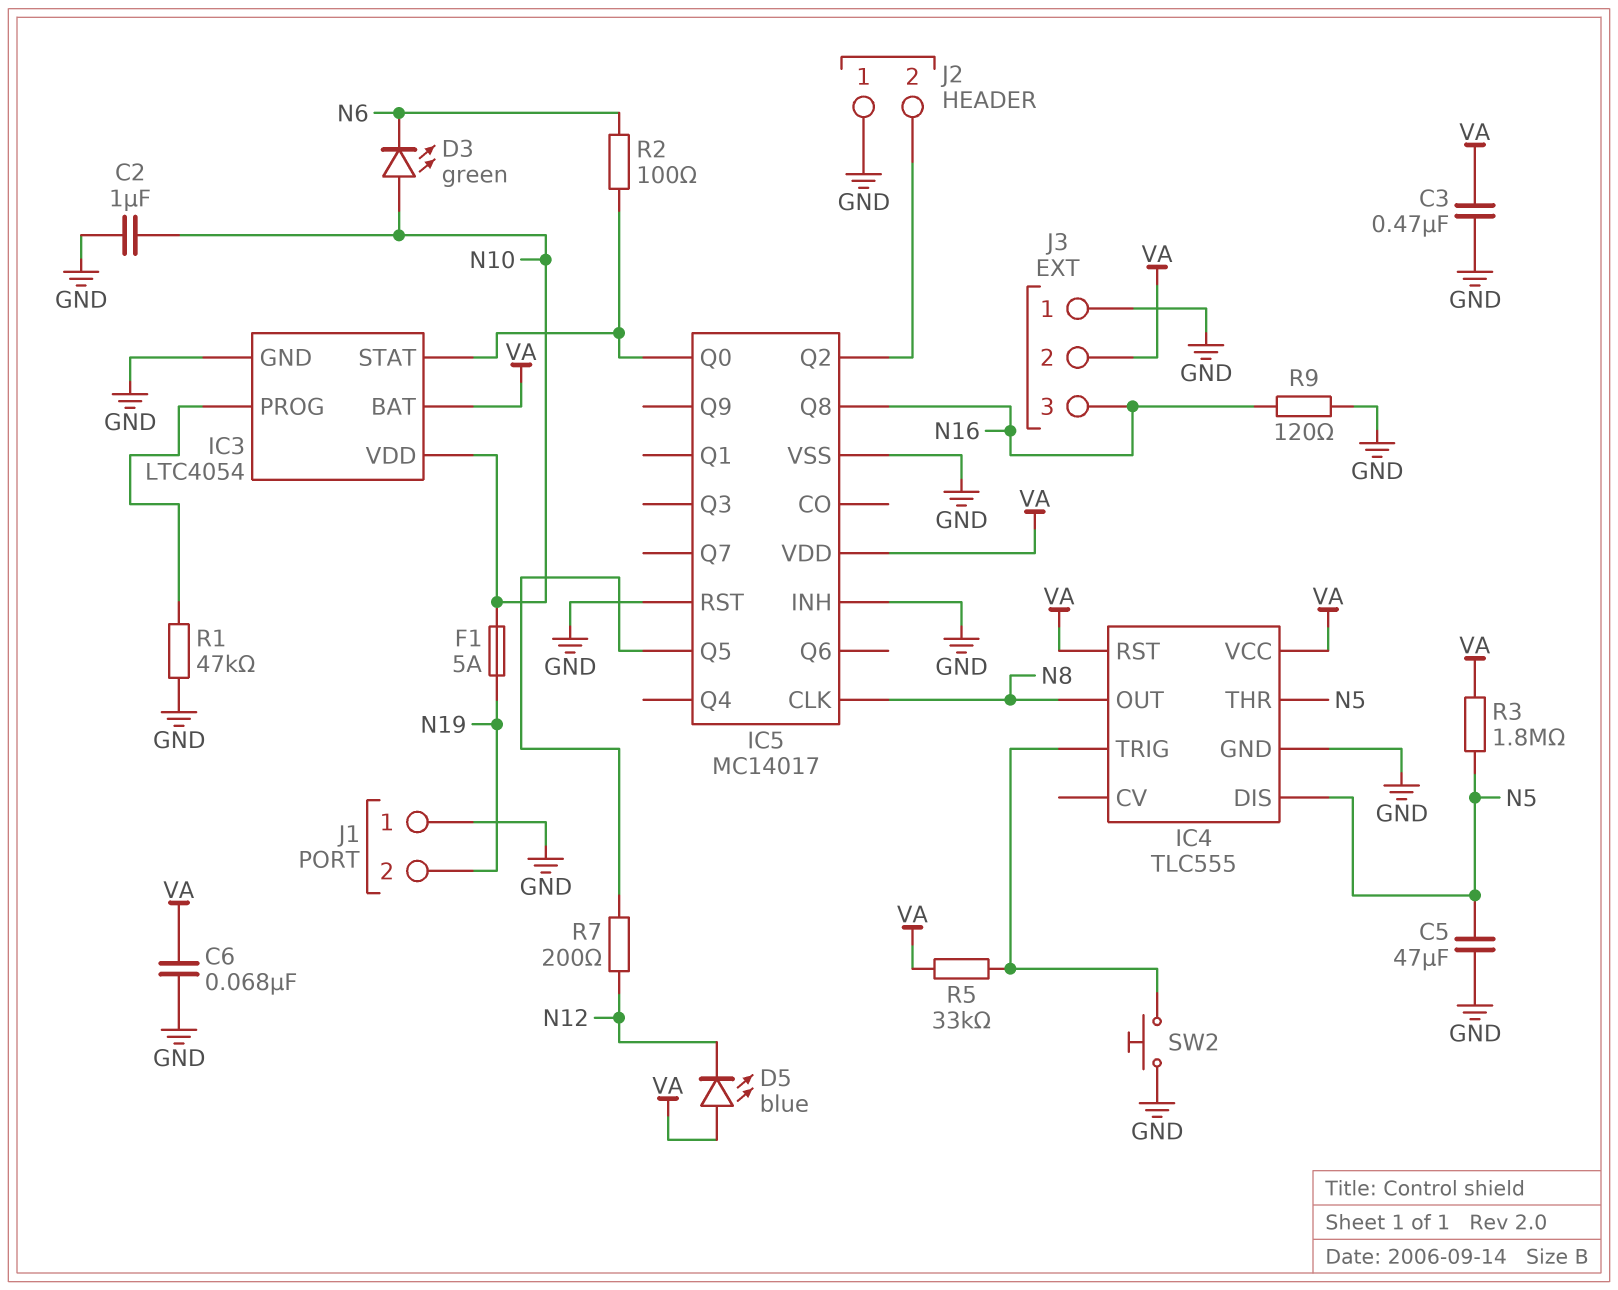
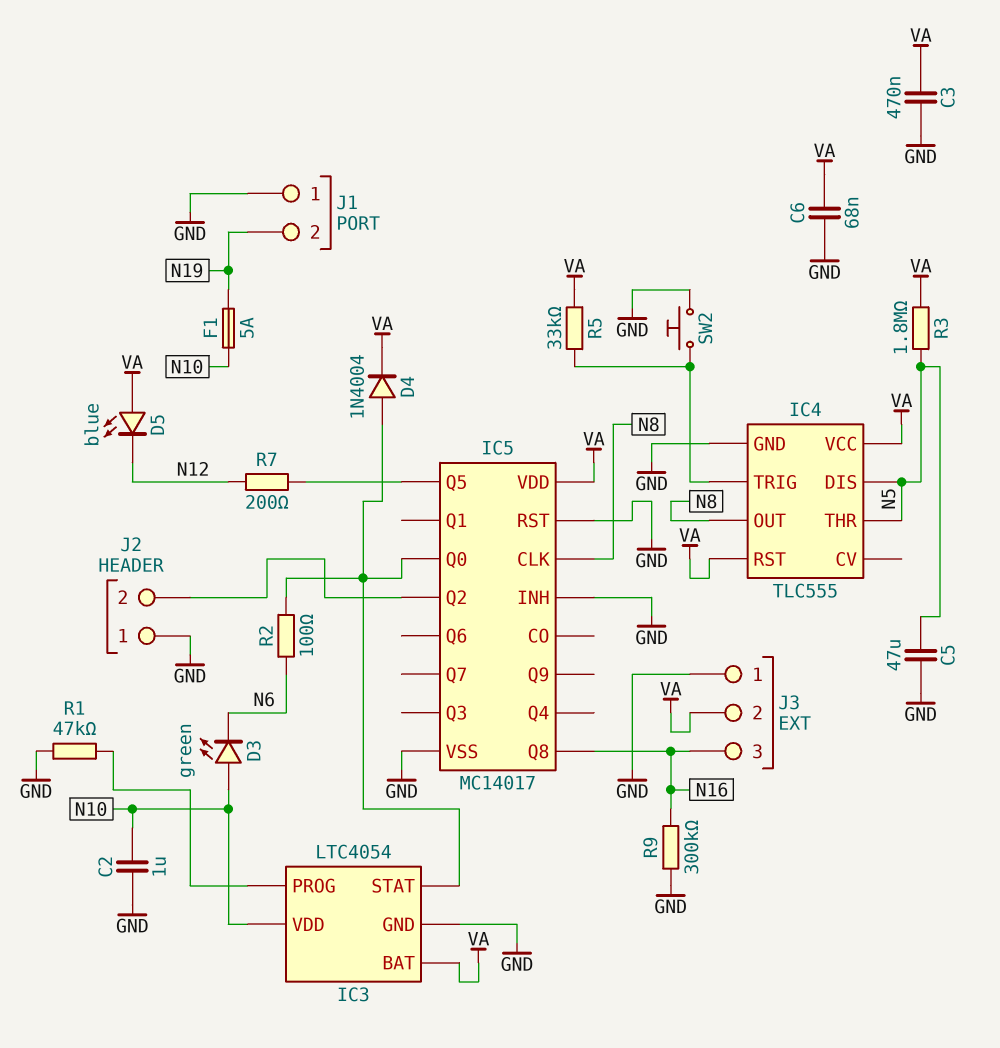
D4: none -> diode 1N4004 (A IC3/STAT, K VA)
R9: 120 (GND, N16) -> 300k (GND, N16)

